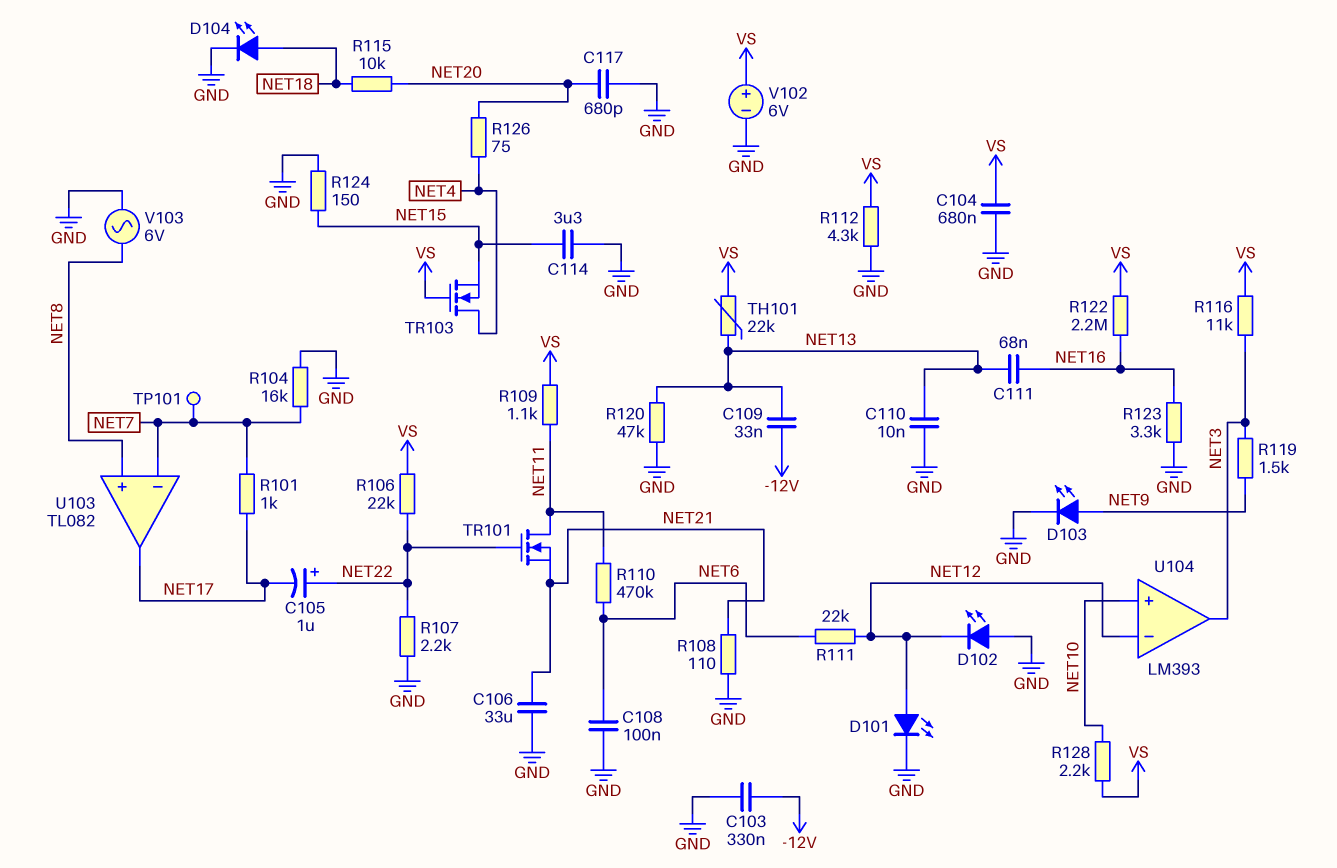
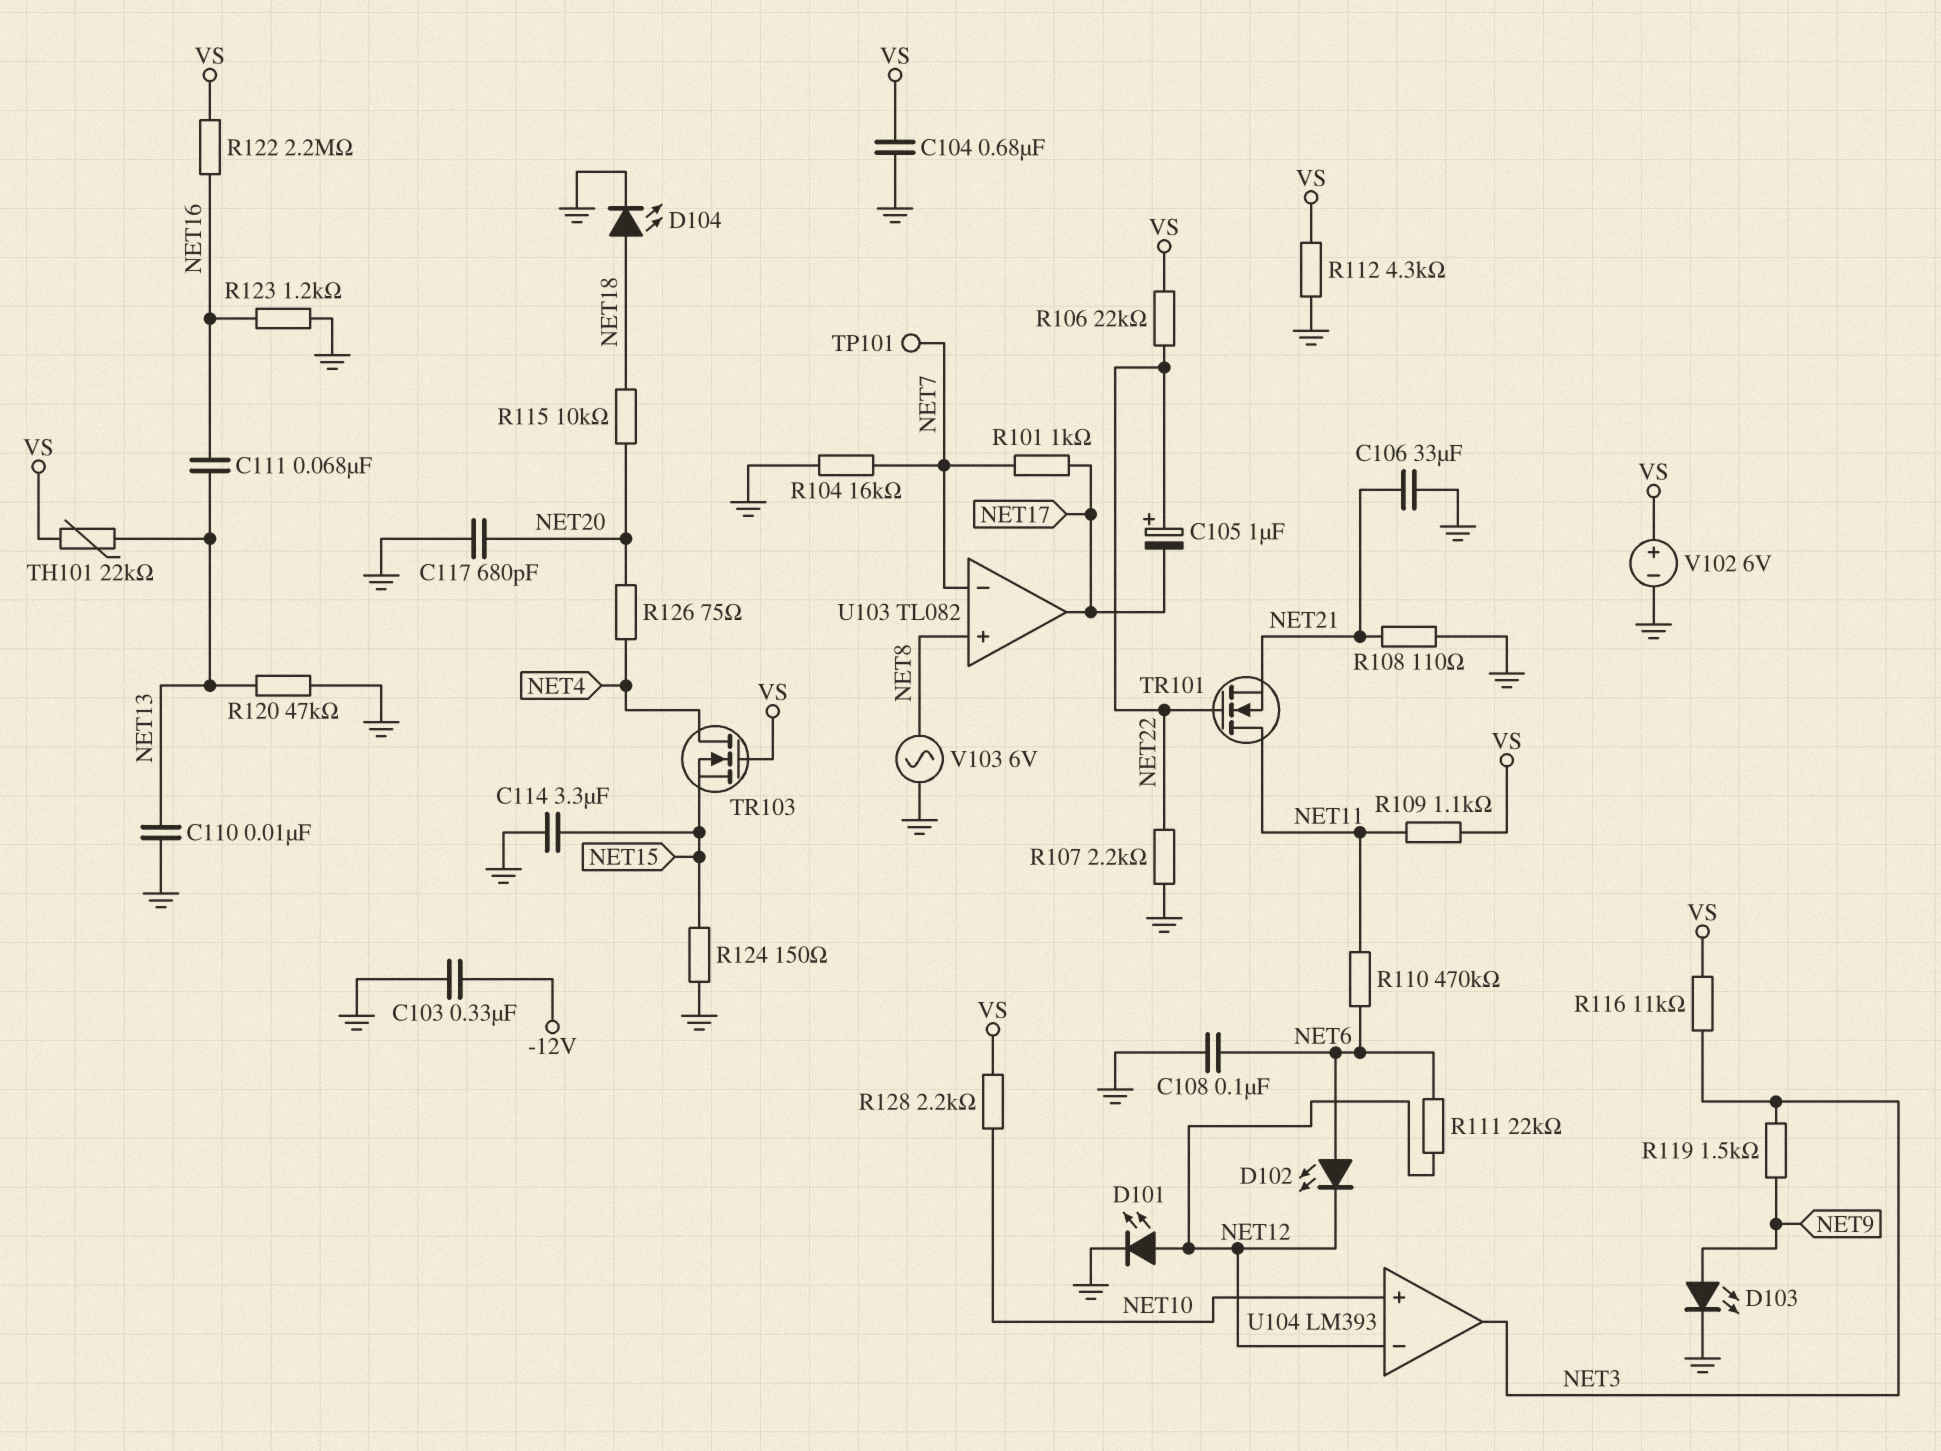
C109: 33nF (-12V, NET13) -> none
D102: LED (A GND, K NET12) -> LED (A NET6, K NET12)
R123: 3.3k (GND, NET16) -> 1.2k (GND, NET16)

